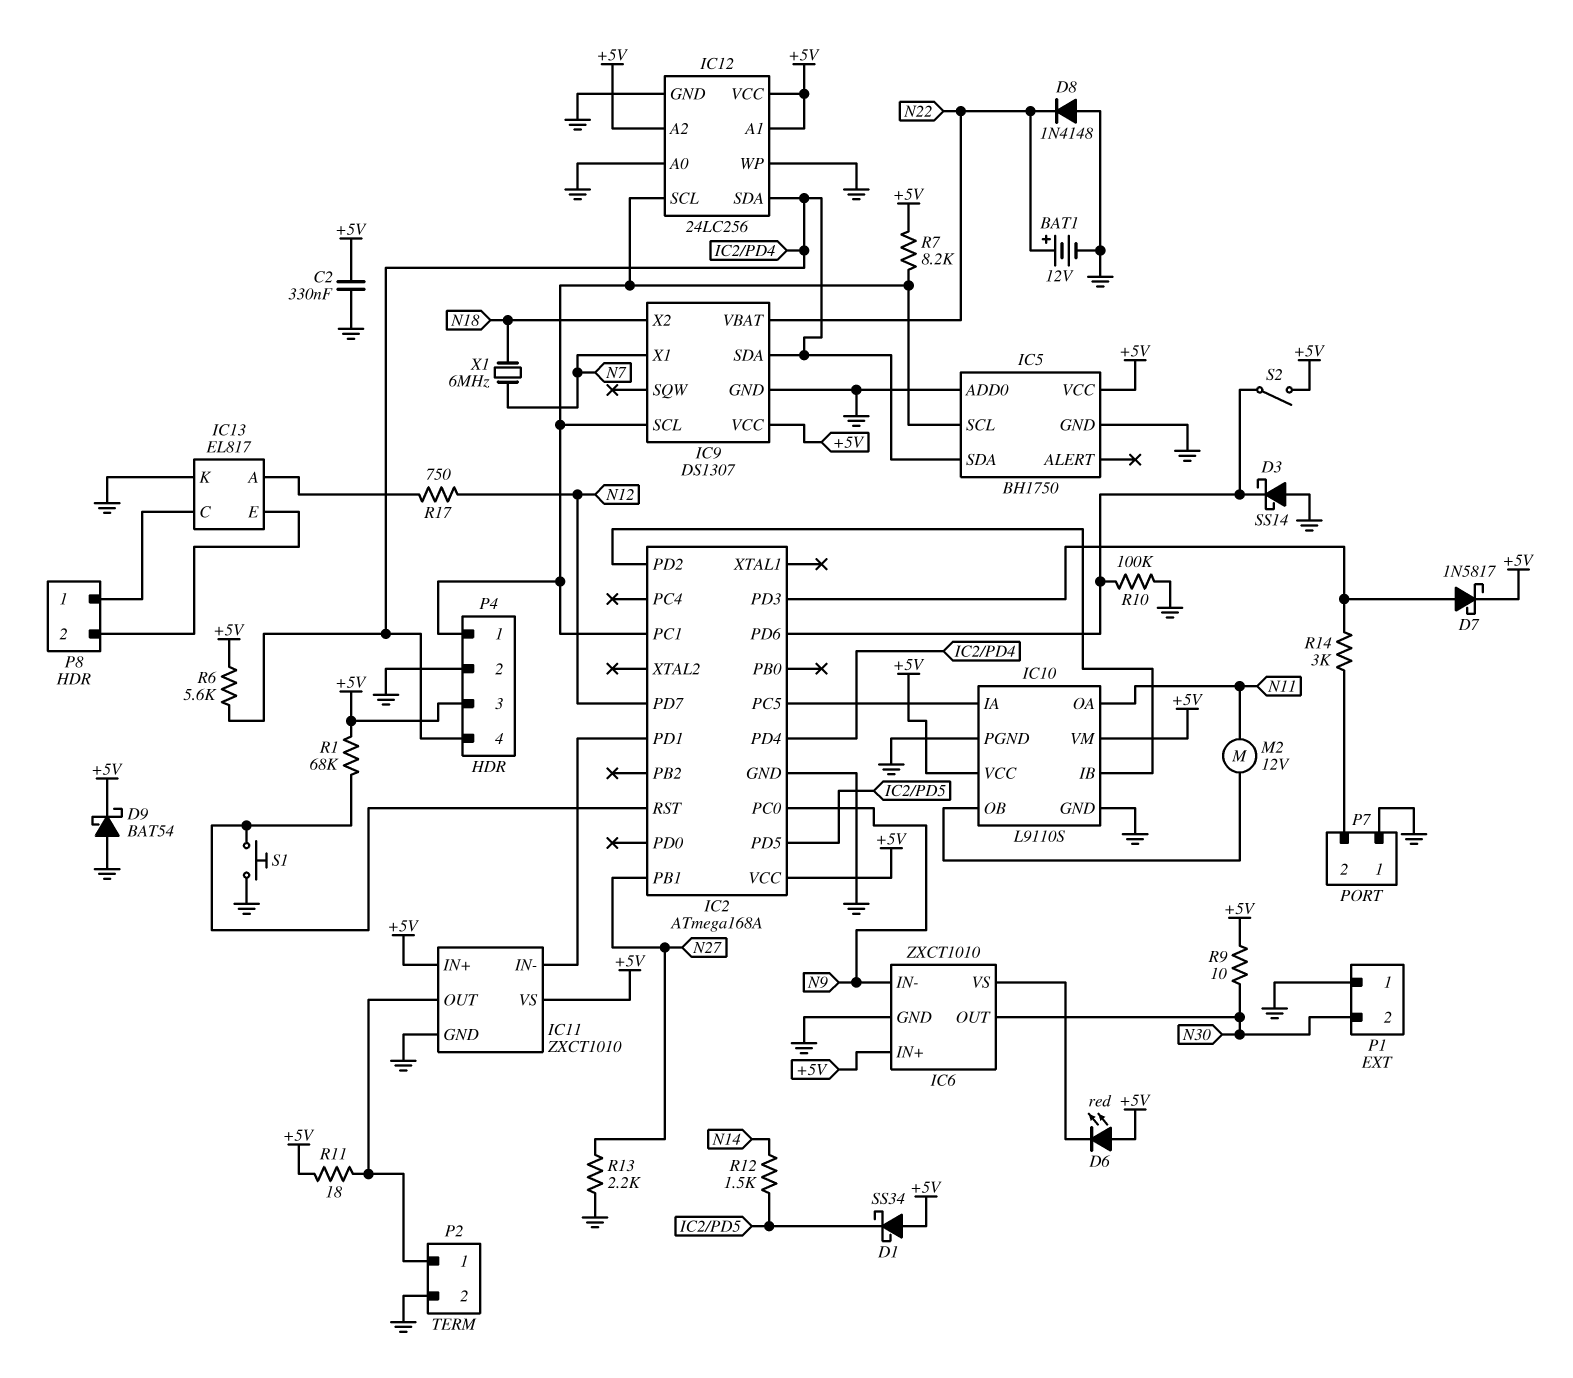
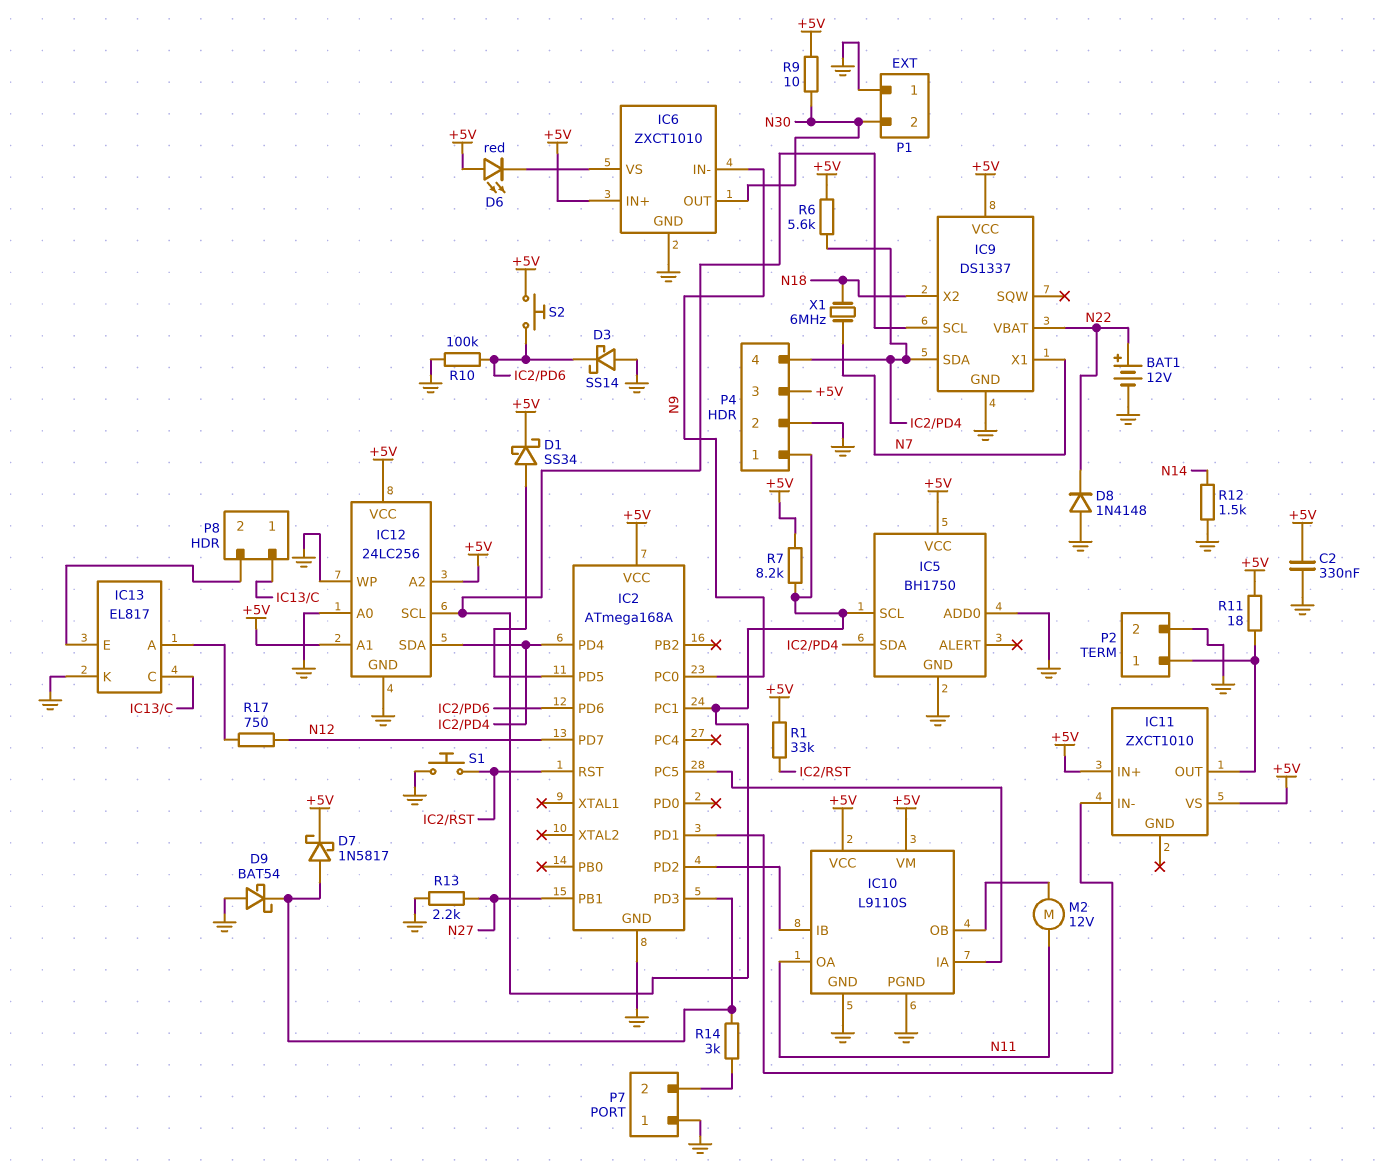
D1: schottky SS34 (A +5V, K IC2/PD5) -> schottky SS34 (A IC2/PD5, K +5V)
D9: schottky BAT54 (A GND, K +5V) -> schottky BAT54 (A GND, K IC2/PD3)
IC9: DS1307 -> DS1337
IC11 pin GND: GND -> none
R1: 68k (+5V, IC2/RST) -> 33k (+5V, IC2/RST)
R12: 1.5k (IC2/PD5, N14) -> 1.5k (GND, N14)
S2: switch (+5V, IC2/PD6) -> button (+5V, IC2/PD6)

